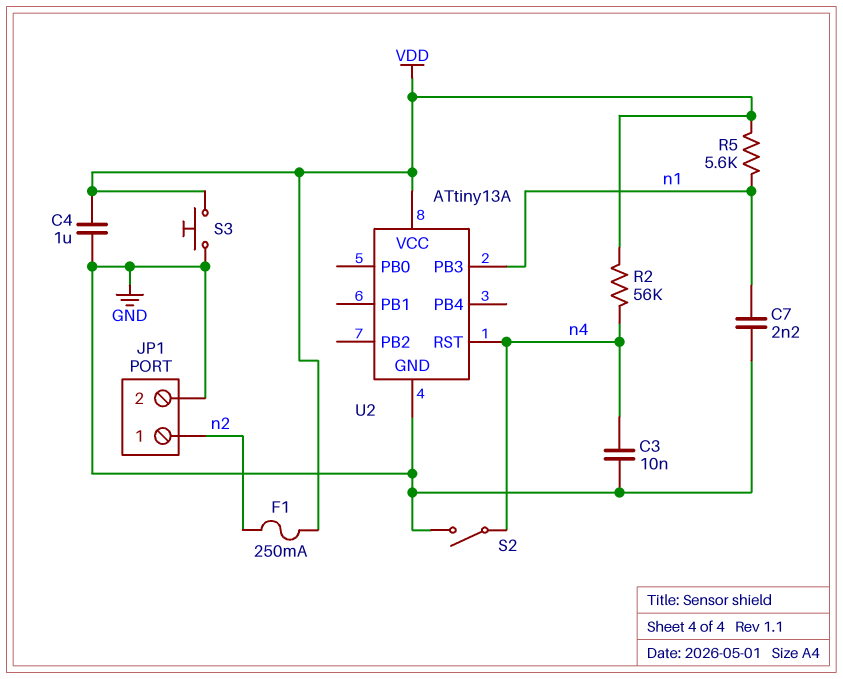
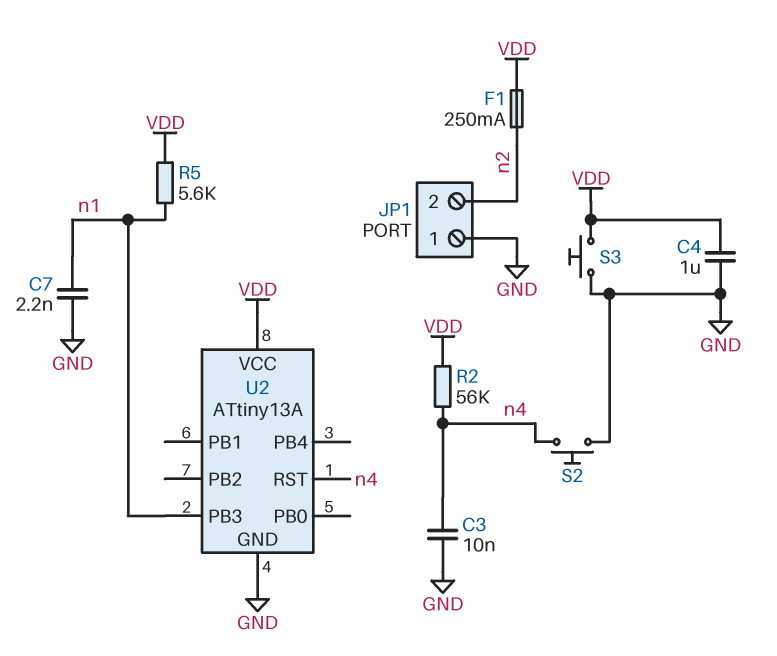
JP1 pin 1: n2 -> GND
JP1 pin 2: GND -> n2
S2: switch (GND, n4) -> button (GND, n4)

